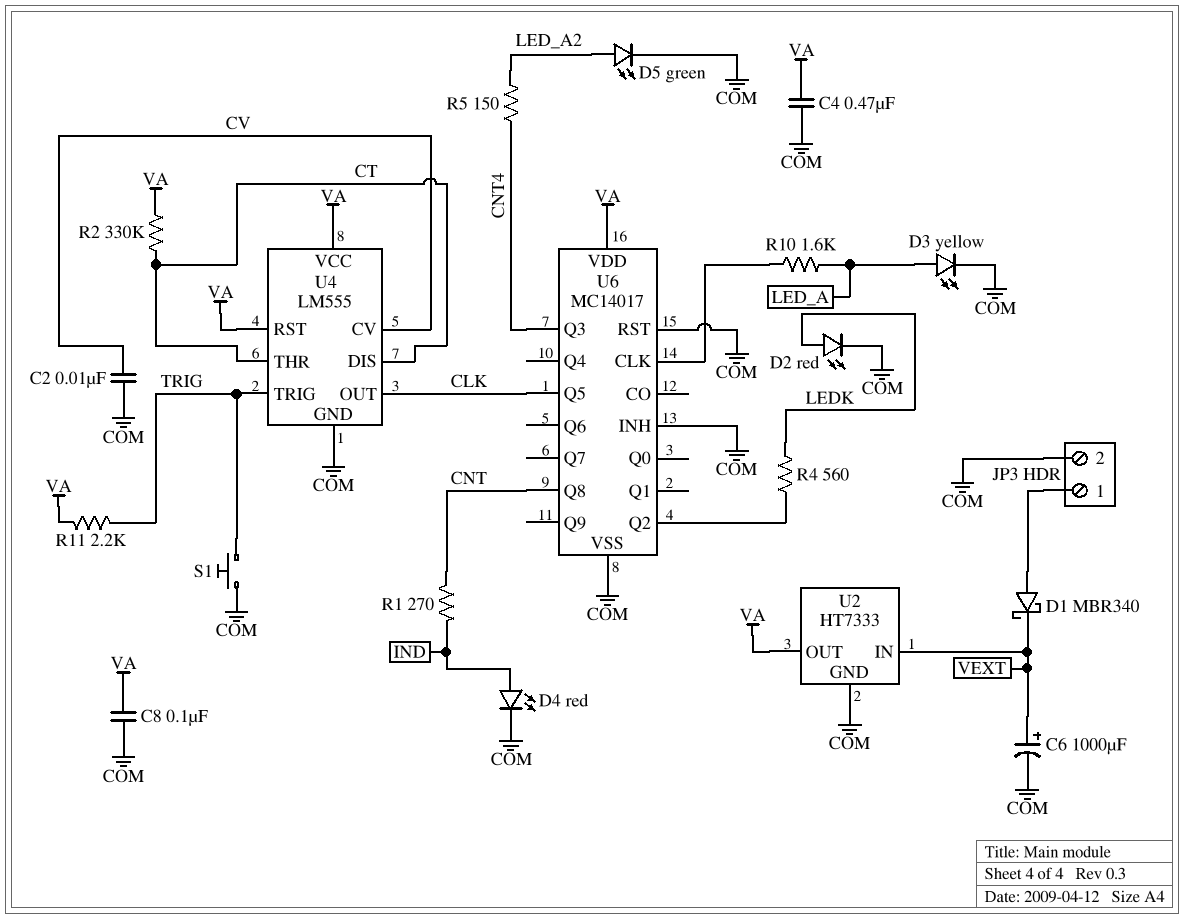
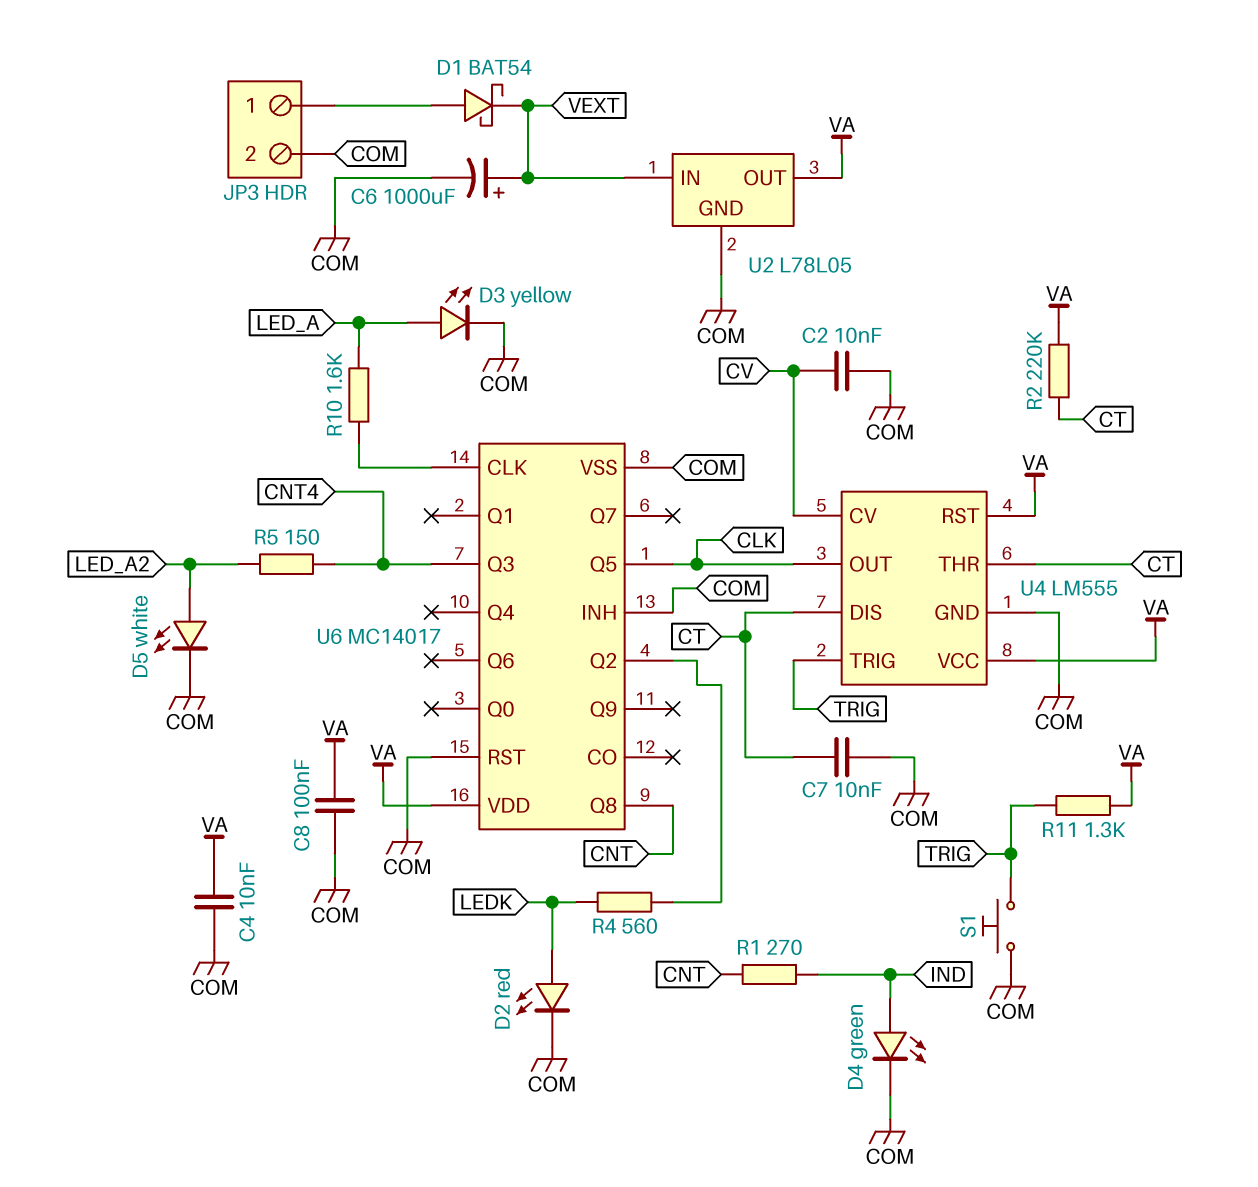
C4: 470nF (COM, VA) -> 10nF (COM, VA)
C7: none -> 10nF (COM, CT)
D1: schottky MBR340 (A JP3/1, K VEXT) -> schottky BAT54 (A JP3/1, K VEXT)
D4: LED red (A IND, K COM) -> LED green (A IND, K COM)
D5: LED green (A LED_A2, K COM) -> LED white (A LED_A2, K COM)
R2: 330k (CT, VA) -> 220k (CT, VA)
R11: 2.2k (TRIG, VA) -> 1.3k (TRIG, VA)
U2: HT7333 -> L78L05

